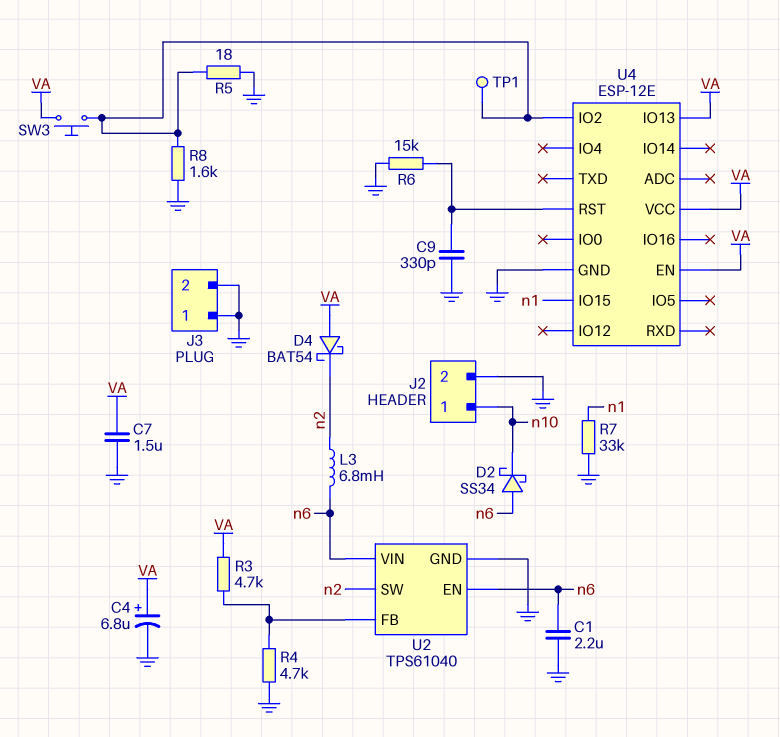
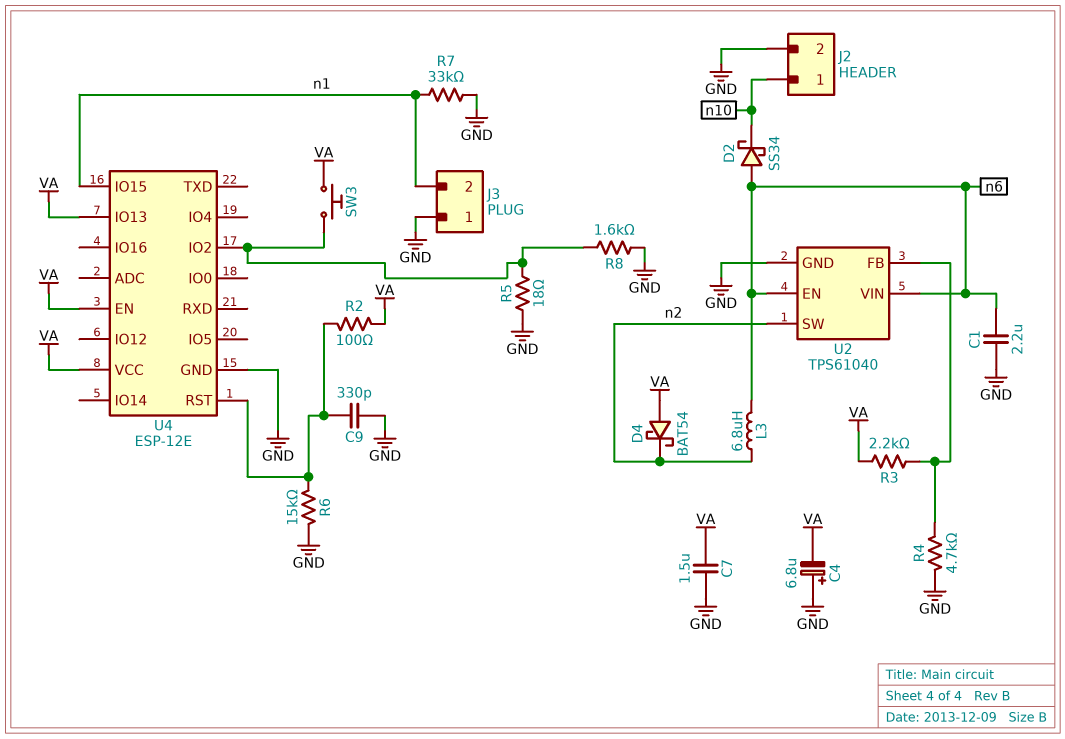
C4: 6.8uF (plus VA, minus GND) -> 6.8uF (plus GND, minus VA)
J3 pin 2: GND -> n1
L3: 6.8mH (n2, n6) -> 6.8uH (n2, n6)
R2: none -> 100 (U4/RST, VA)
R3: 4.7k (U2/FB, VA) -> 2.2k (U2/FB, VA)
TP1: test point (U4/IO2) -> none

